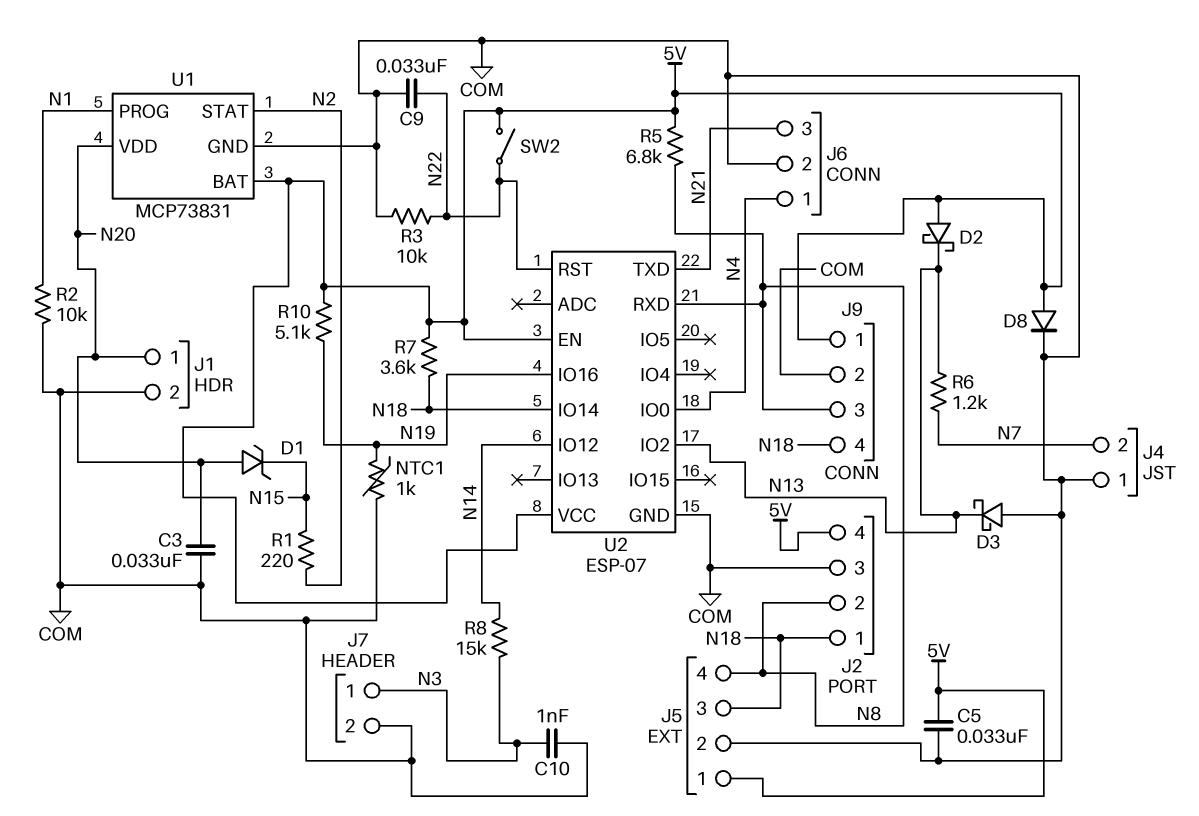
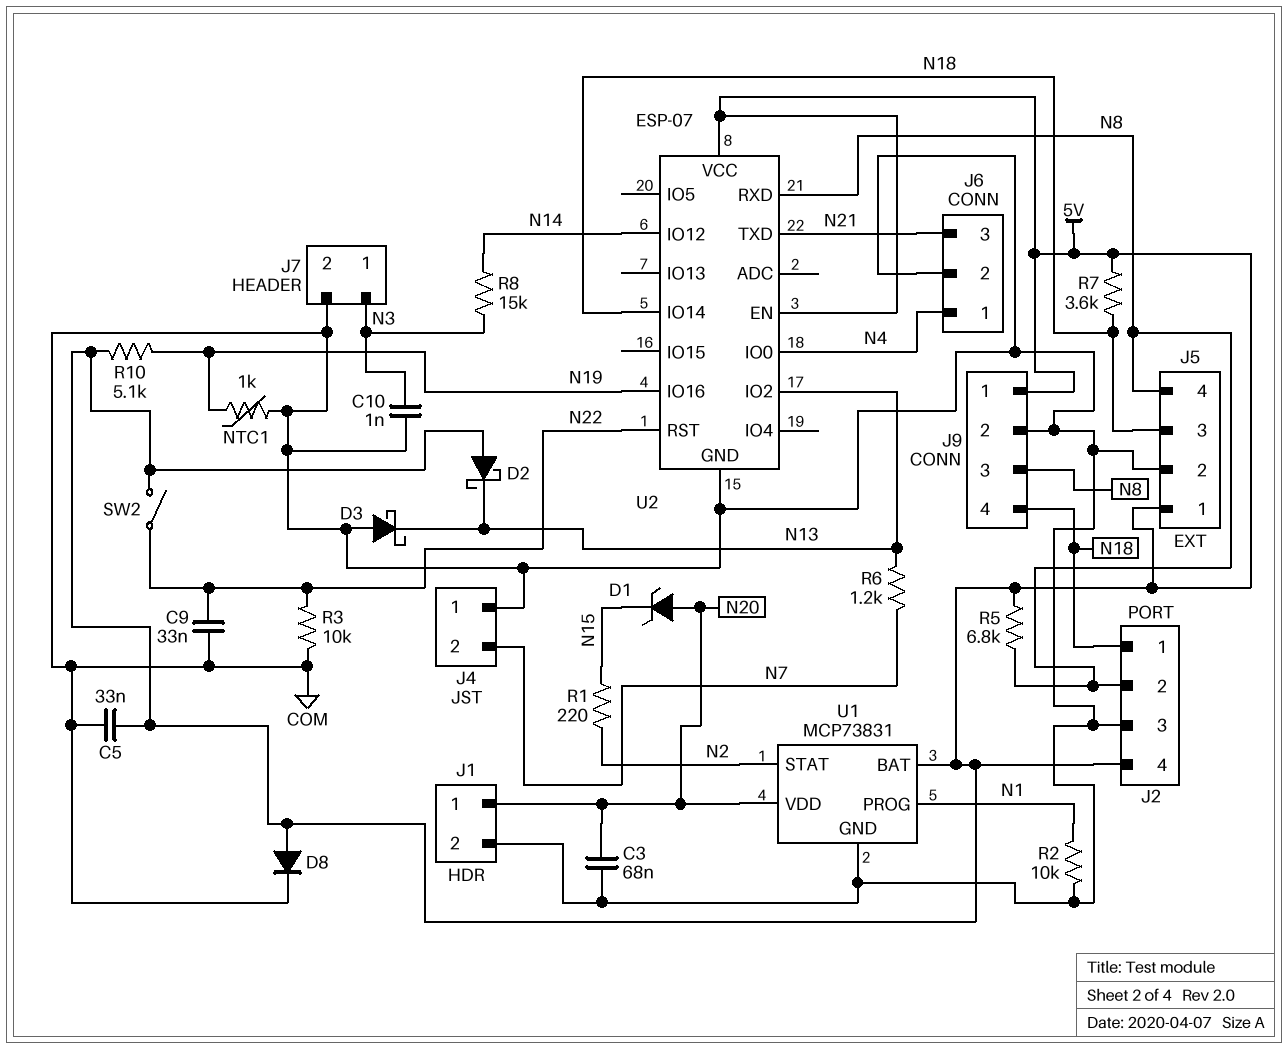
C3: 33nF (COM, N20) -> 68nF (COM, N20)

